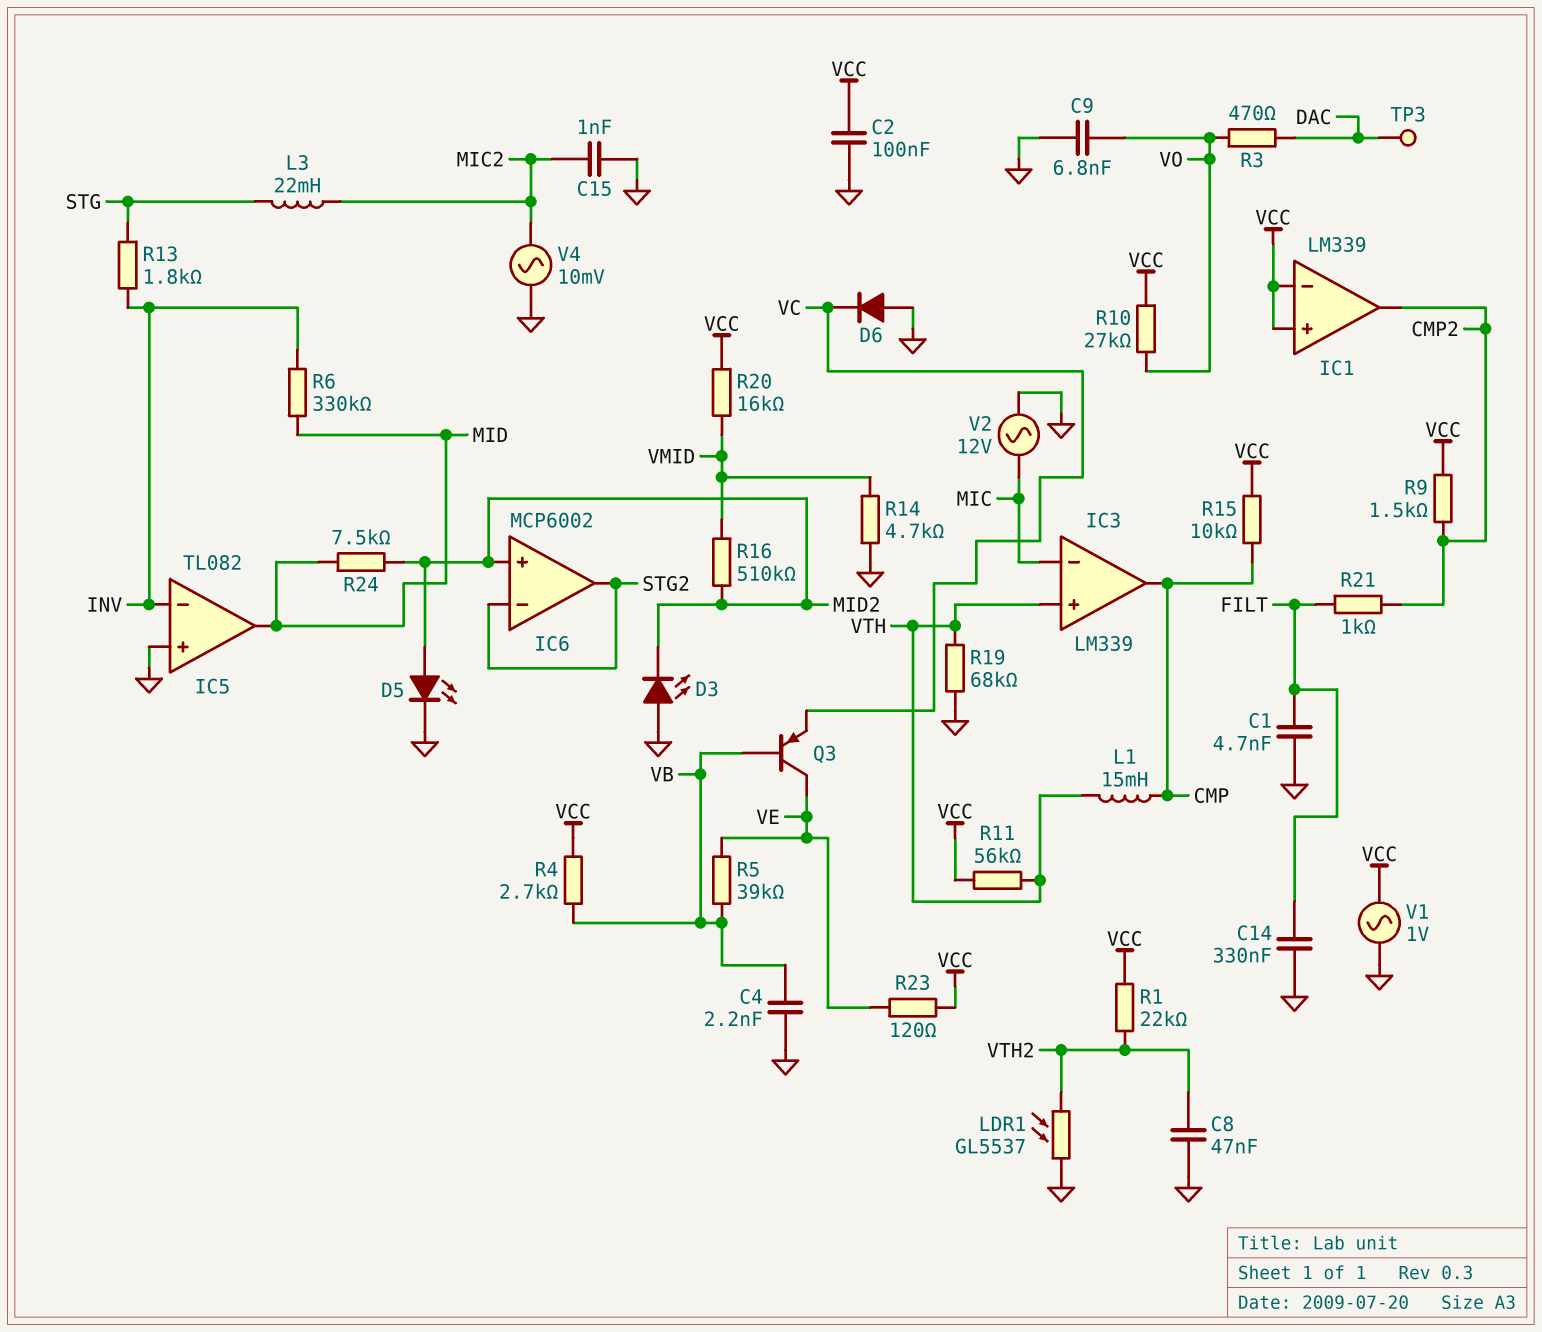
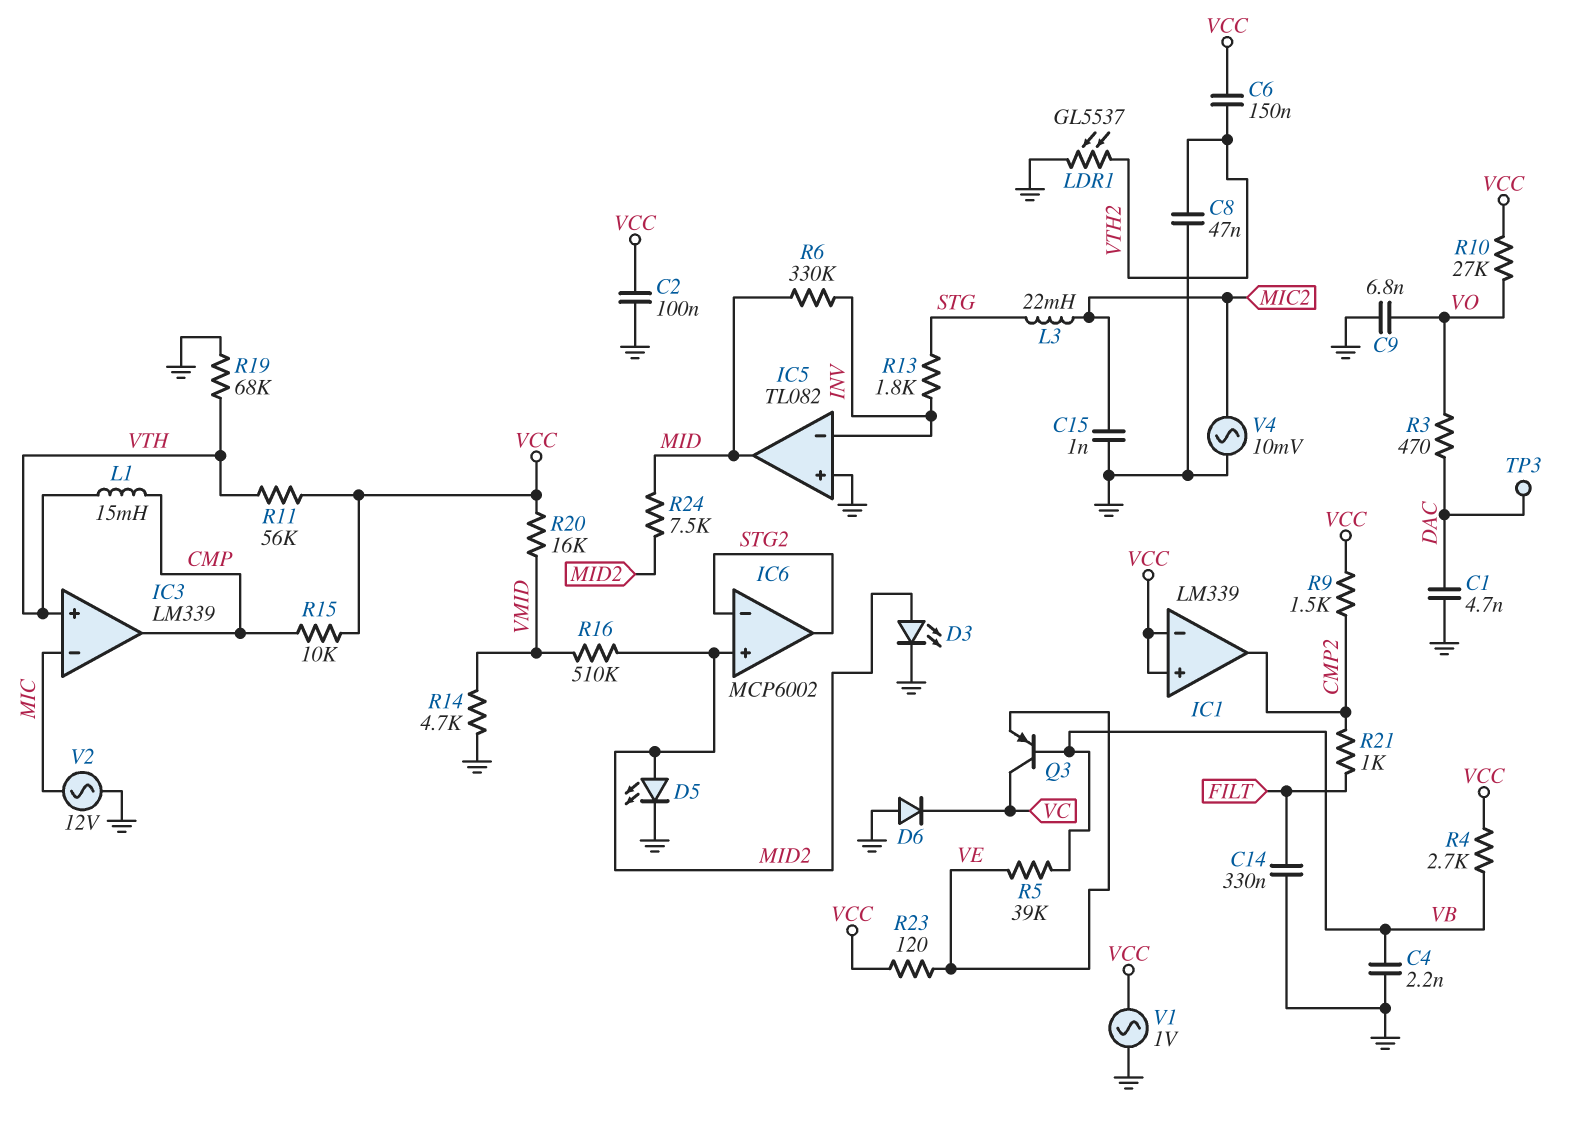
C1: 4.7nF (FILT, GND) -> 4.7nF (DAC, GND)
C6: none -> 150nF (VCC, VTH2)
D3: LED (A GND, K MID2) -> LED (A MID2, K GND)
Q3: PNP (B VB, C VE, E VC) -> PNP (B VB, C VC, E VE)
R1: 22k (VCC, VTH2) -> none

